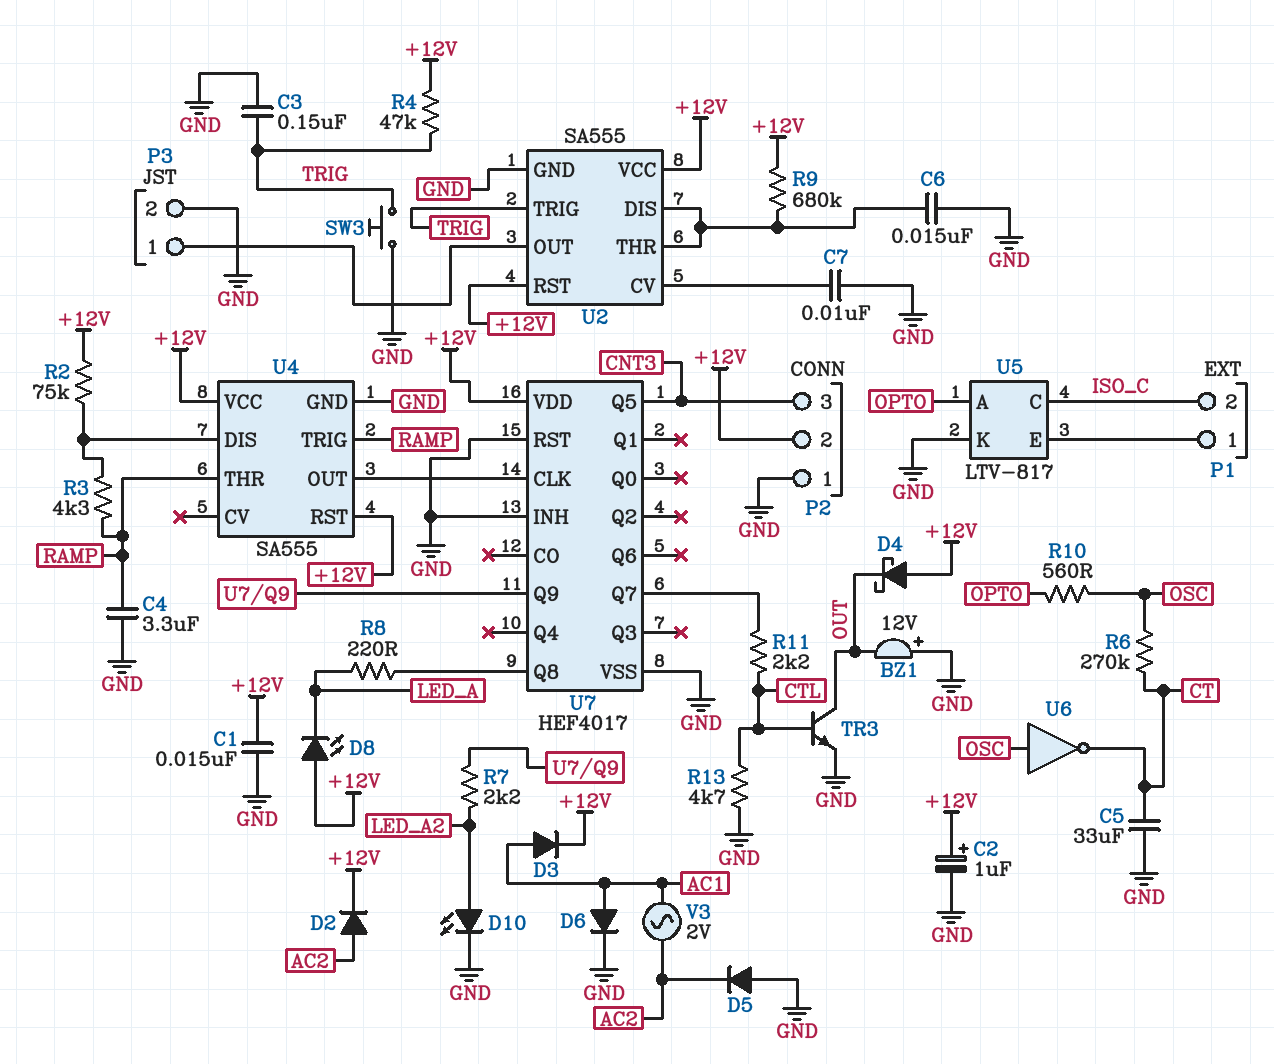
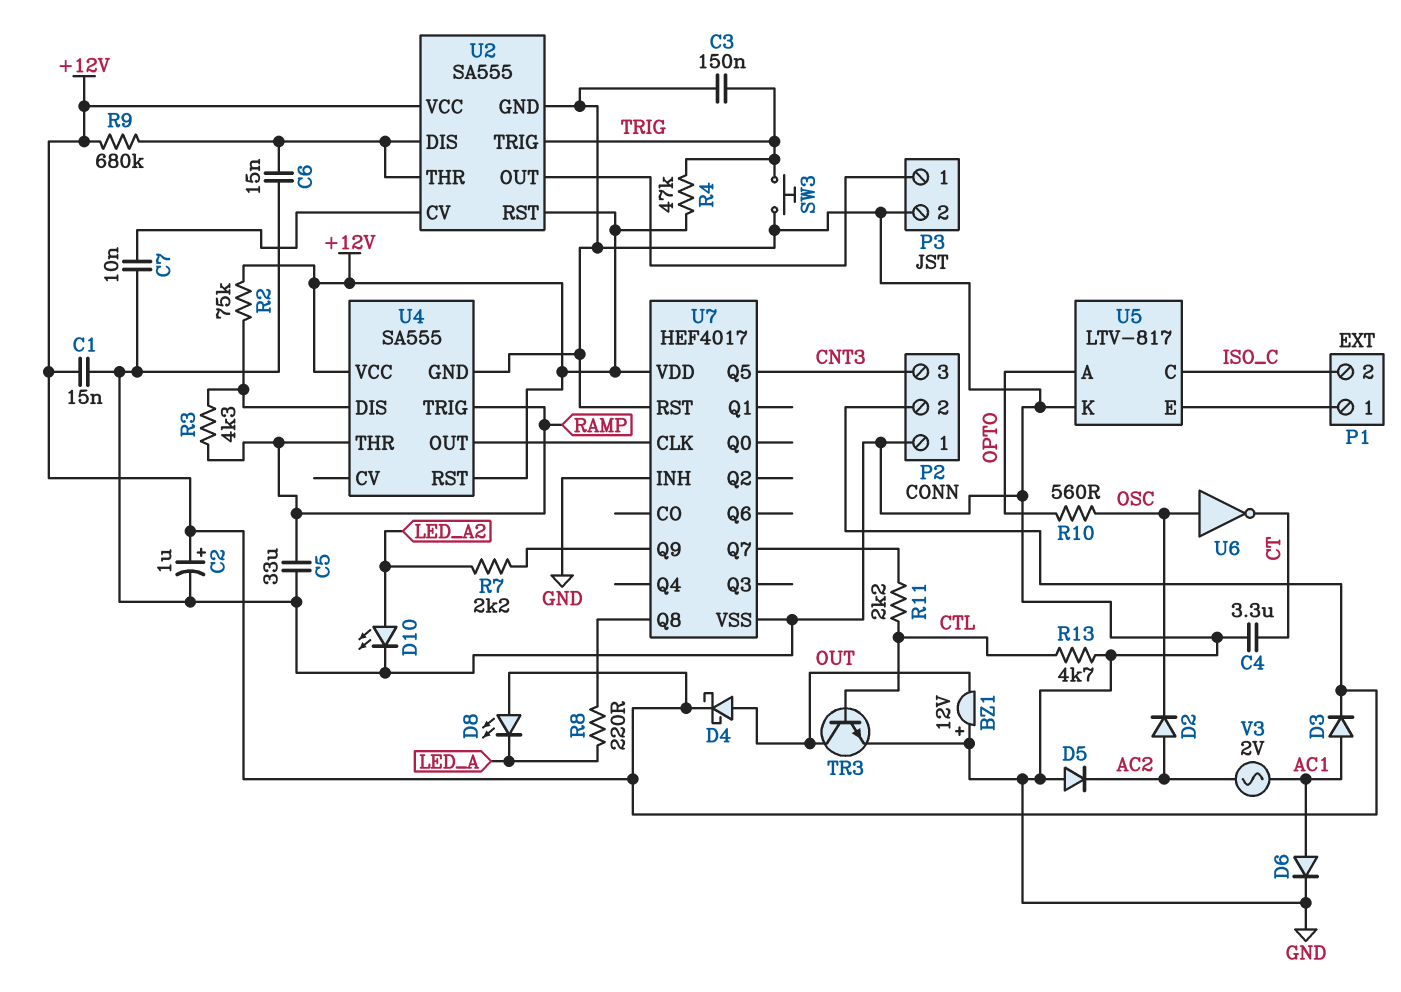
C4: 3.3uF (GND, RAMP) -> 3.3uF (CT, GND)
C5: 33uF (CT, GND) -> 33uF (GND, RAMP)
D2: diode (A AC2, K +12V) -> diode (A AC2, K OSC)
D4: schottky (A +12V, K OUT) -> schottky (A OUT, K +12V)
R6: 270k (CT, OSC) -> none

